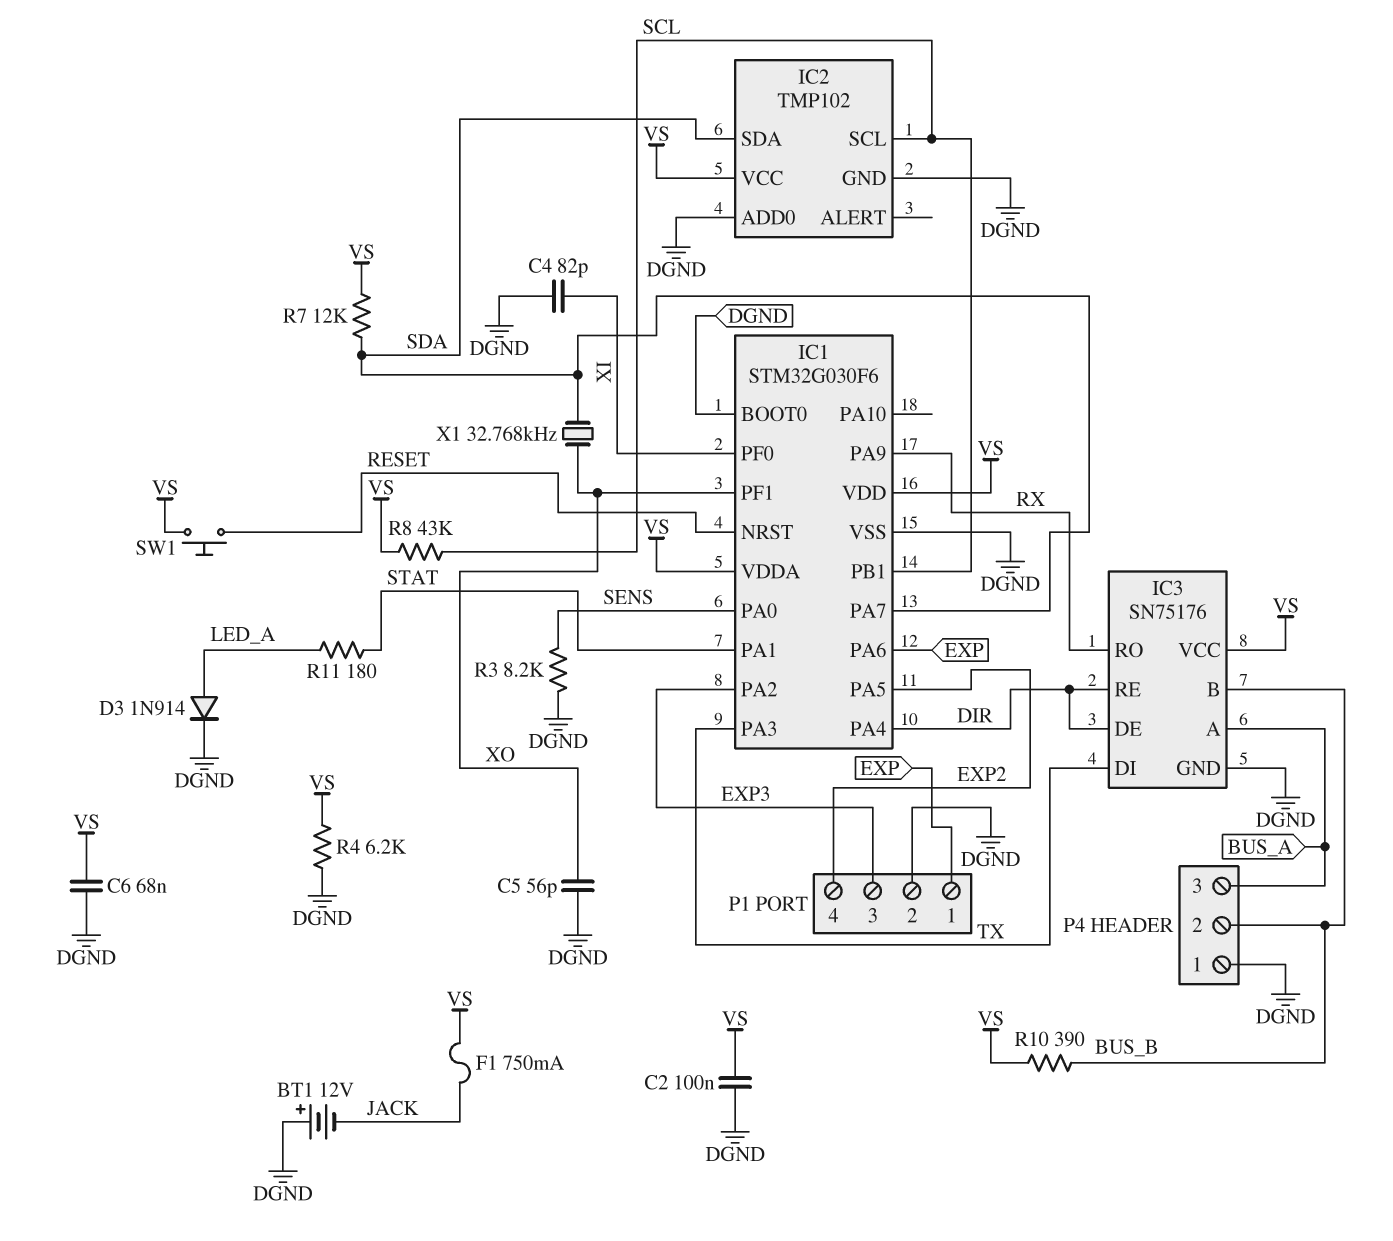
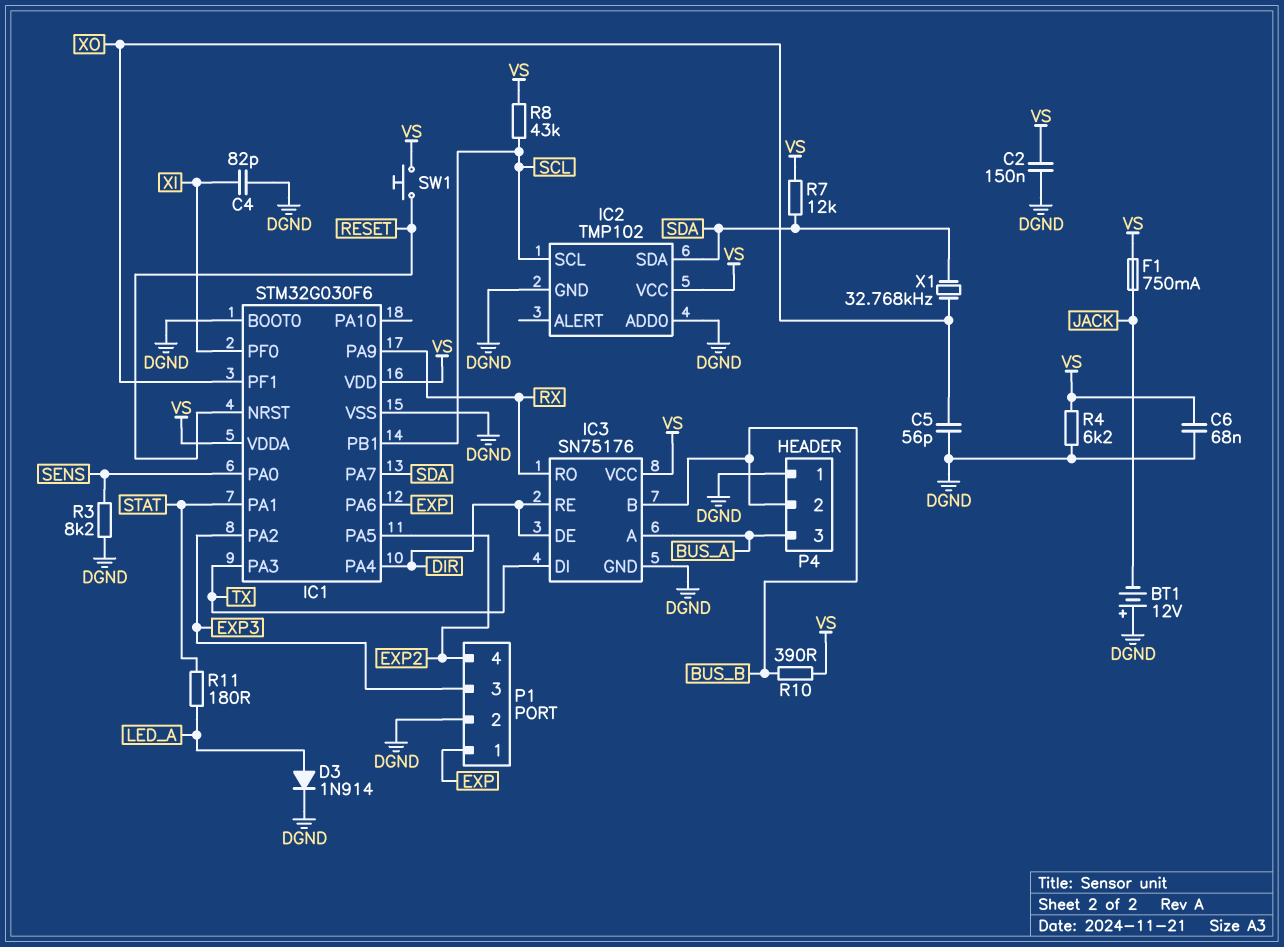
C2: 100nF (DGND, VS) -> 150nF (DGND, VS)

